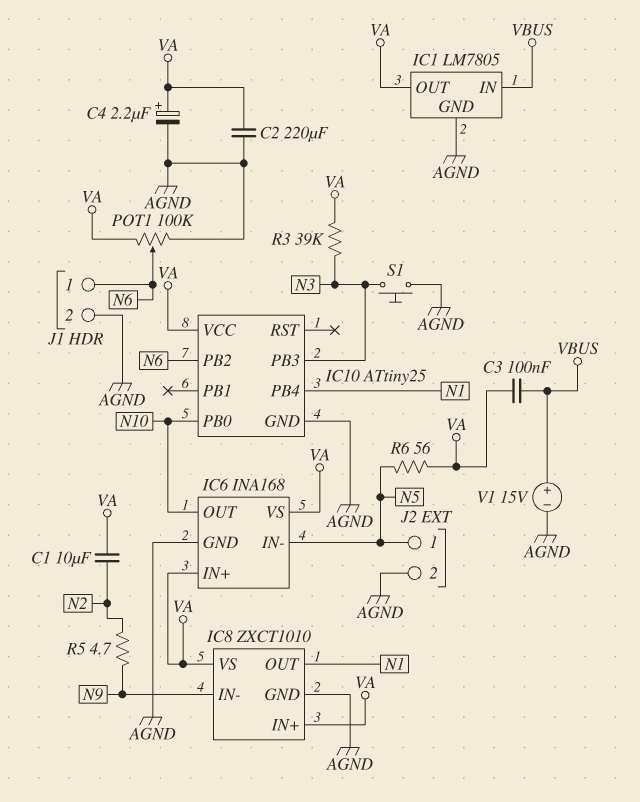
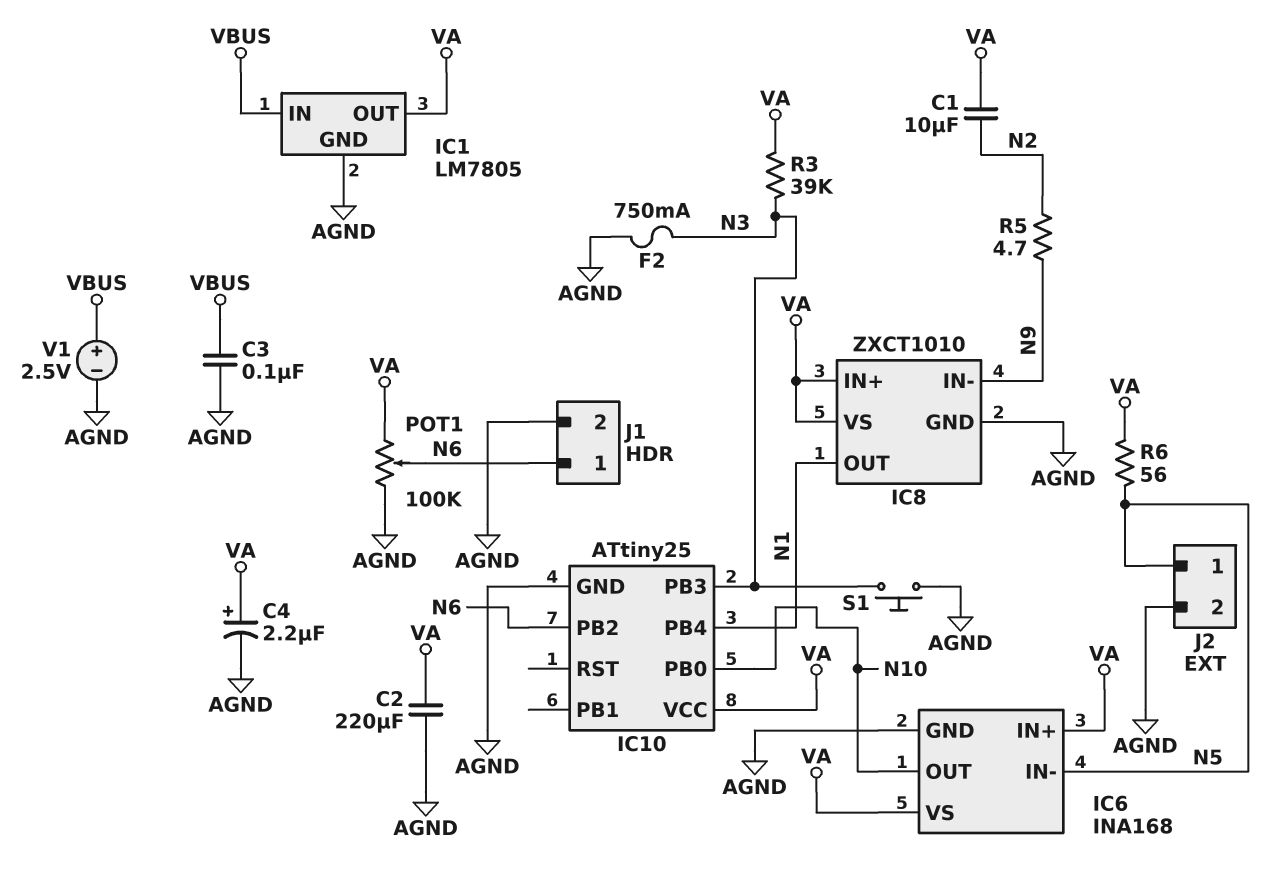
C3: 100nF (VA, VBUS) -> 100nF (AGND, VBUS)
F2: none -> 750mA (AGND, N3)
V1: 15V (plus VBUS, minus AGND) -> 2.5V (plus VBUS, minus AGND)

